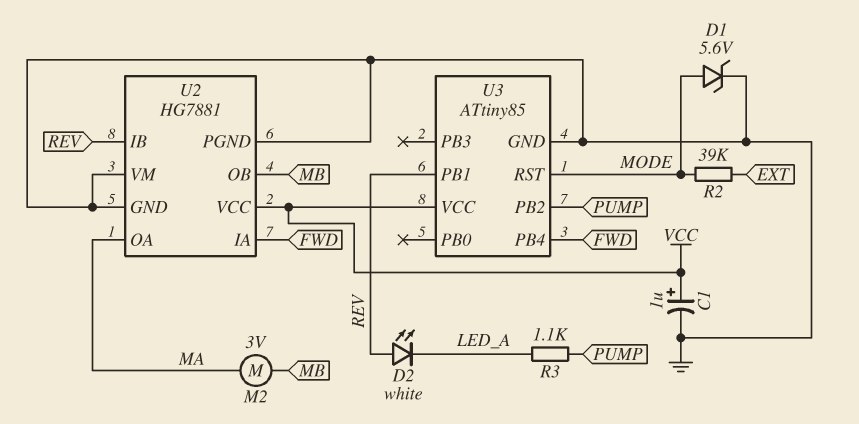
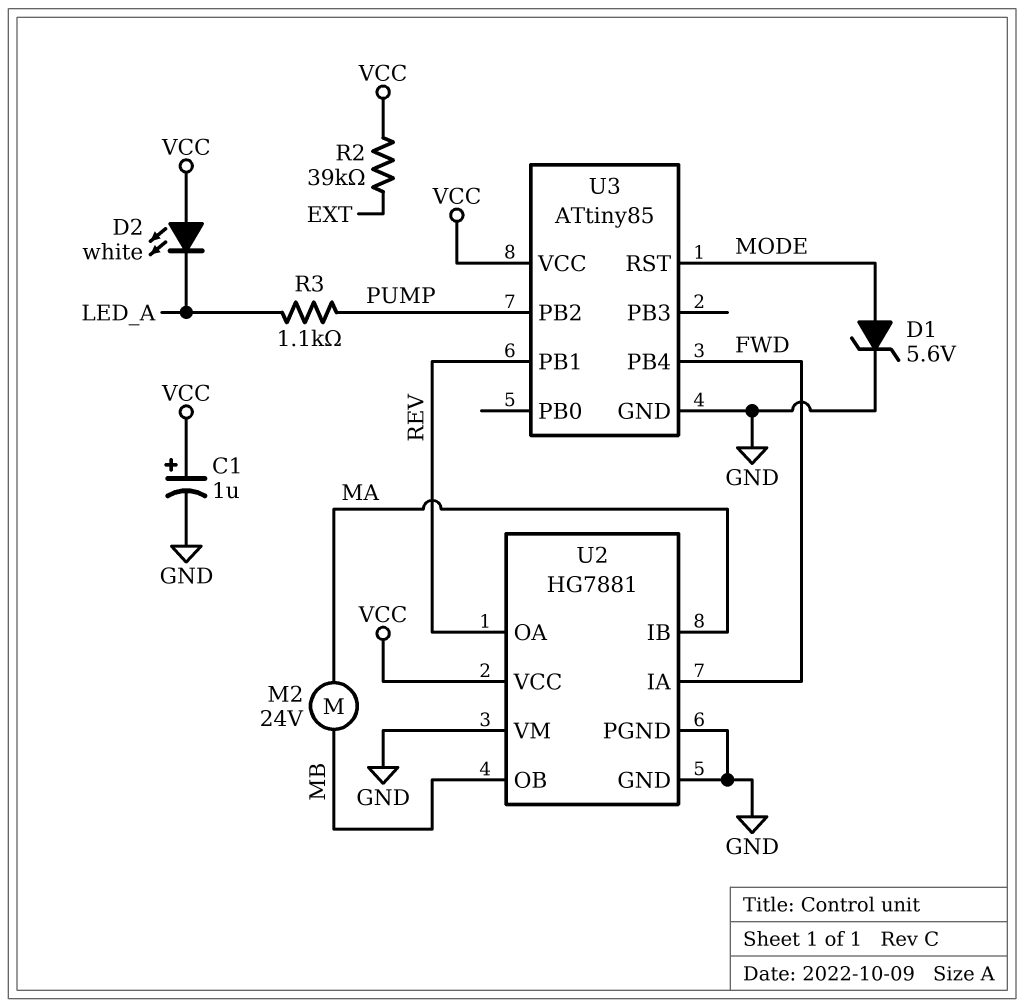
D2: LED white (A REV, K LED_A) -> LED white (A VCC, K LED_A)
M2: motor 3V (MA, MB) -> motor 24V (MA, MB)
R2: 39k (EXT, MODE) -> 39k (EXT, VCC)
U2 pin IB: REV -> MA
U2 pin OA: MA -> REV

